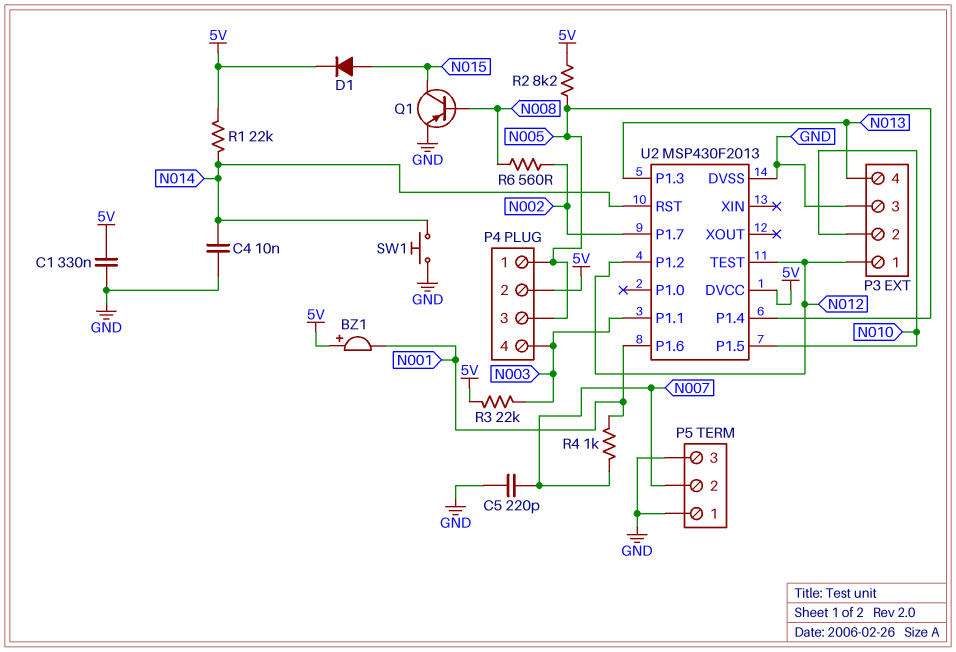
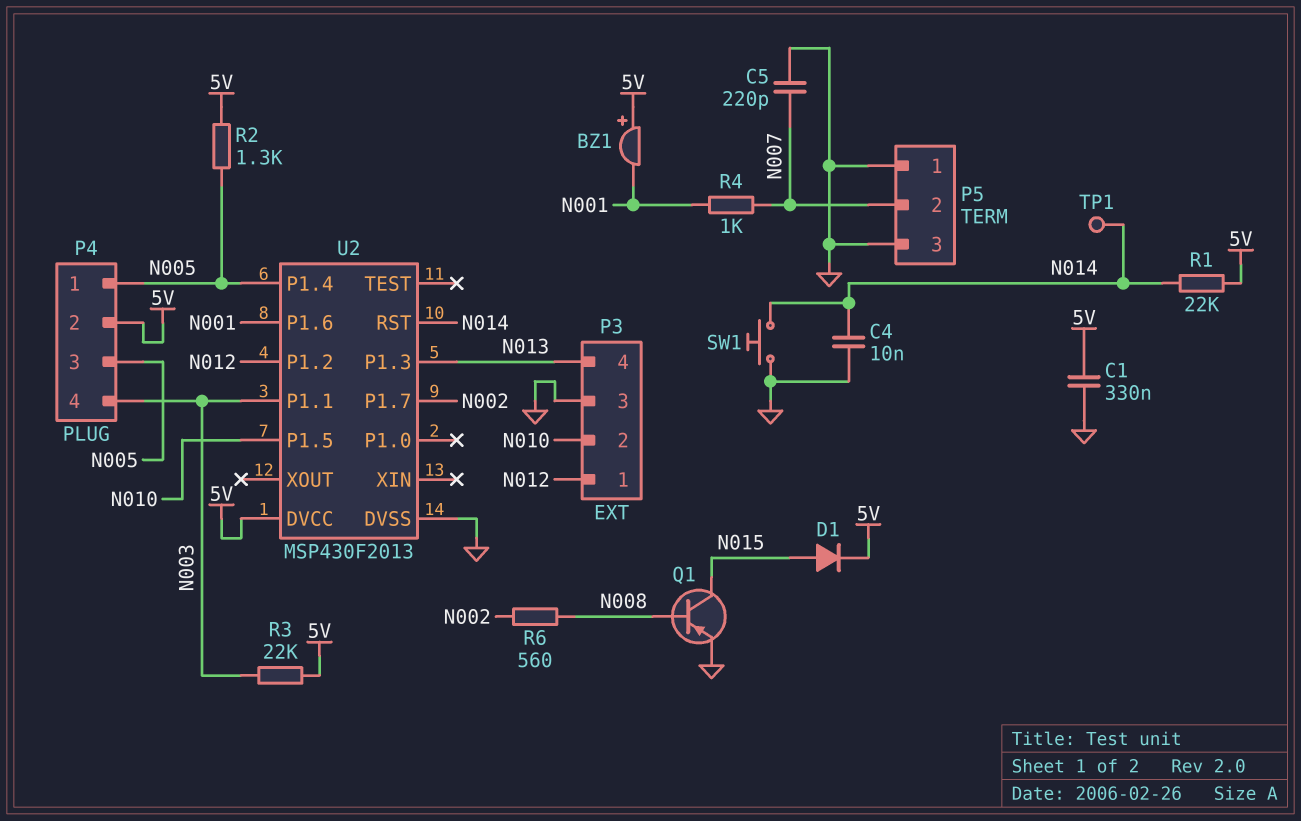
R2: 8.2k (5V, N005) -> 1.3k (5V, N005)
TP1: none -> test point (N014)
U2 pin TEST: N012 -> none

